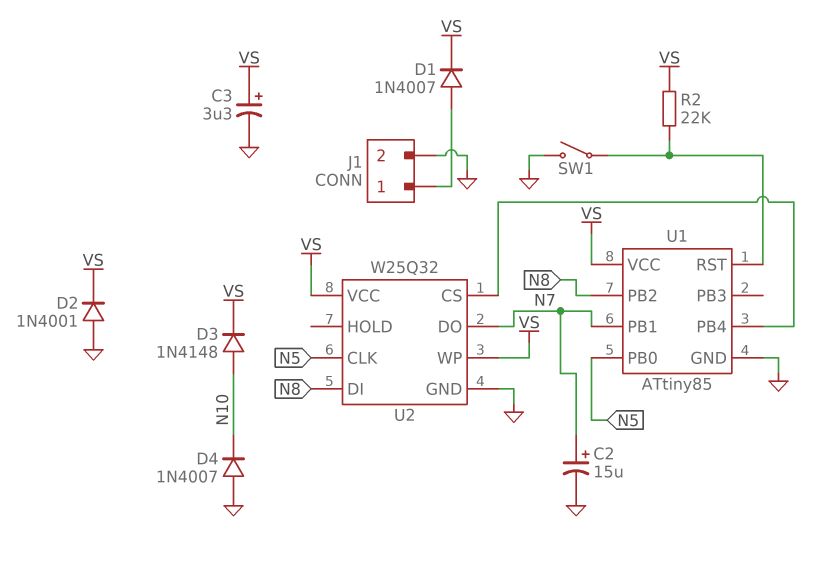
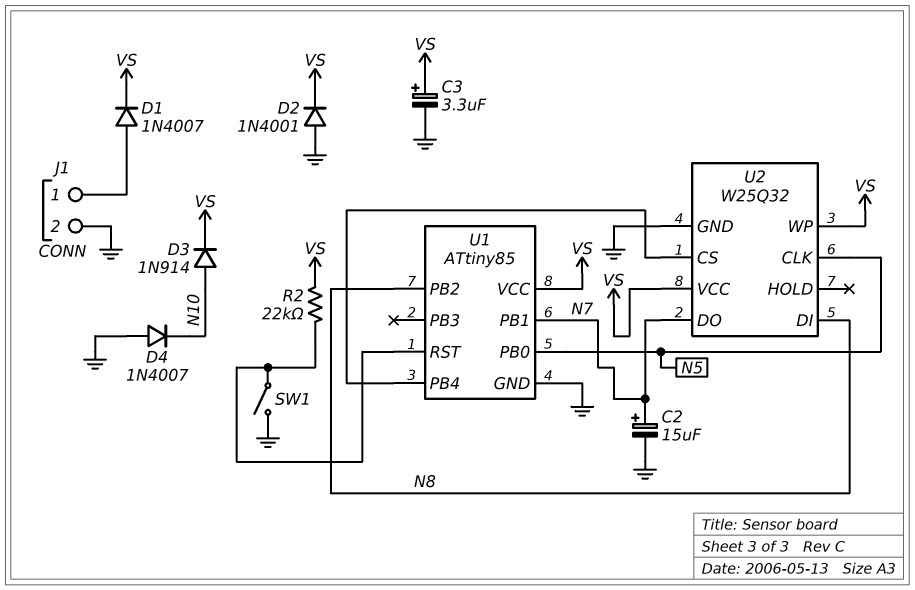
D3: diode 1N4148 (A N10, K VS) -> diode 1N914 (A N10, K VS)

